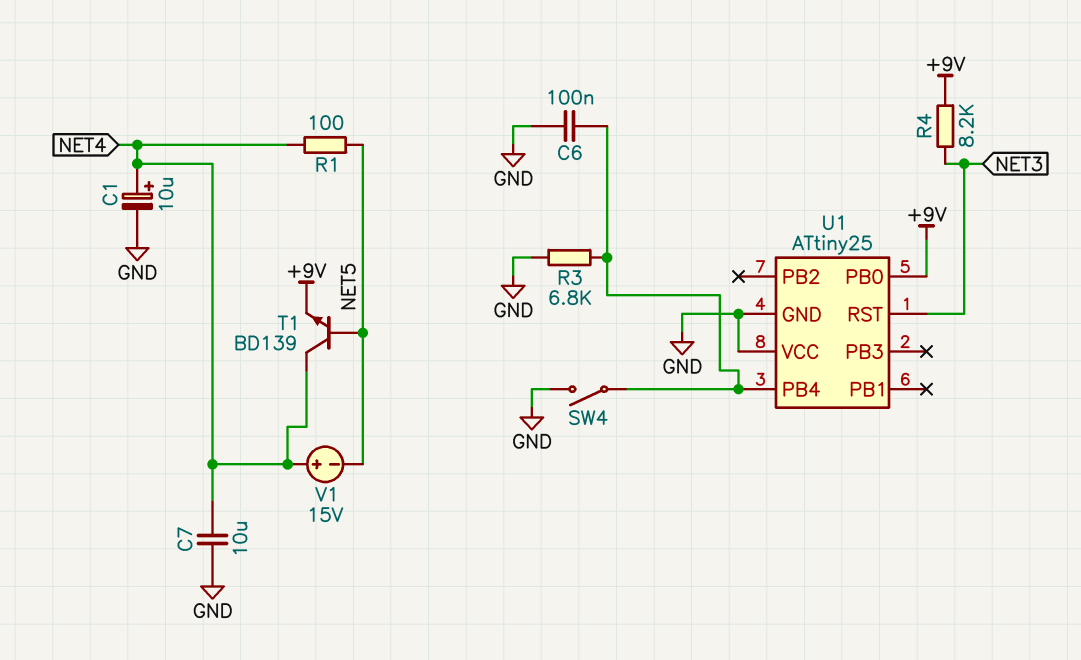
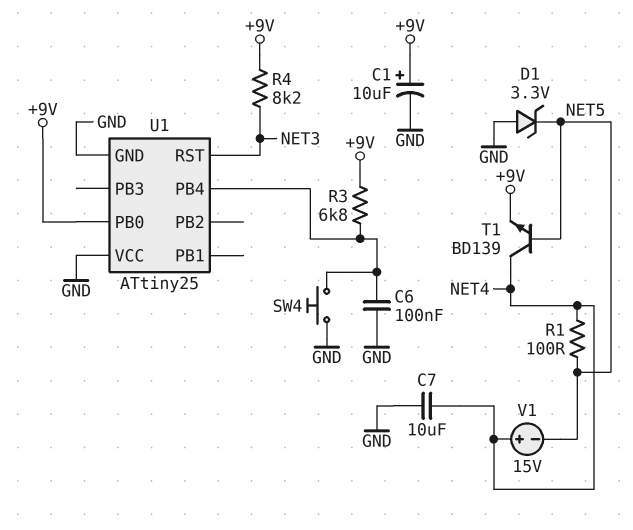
C1: 10uF (plus NET4, minus GND) -> 10uF (plus +9V, minus GND)
D1: none -> zener 3.3V (A GND, K NET5)
R3: 6.8k (GND, U1/PB4) -> 6.8k (+9V, U1/PB4)
SW4: switch (GND, U1/PB4) -> button (GND, U1/PB4)

